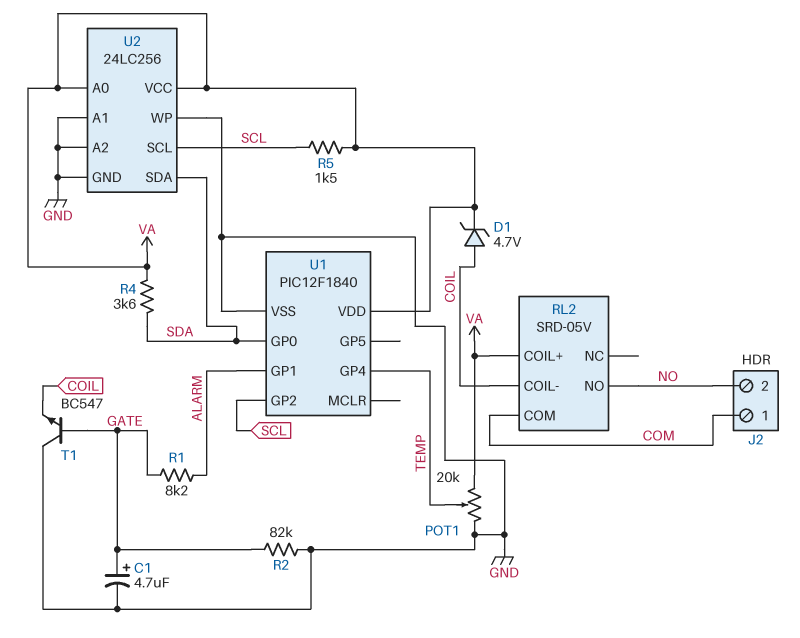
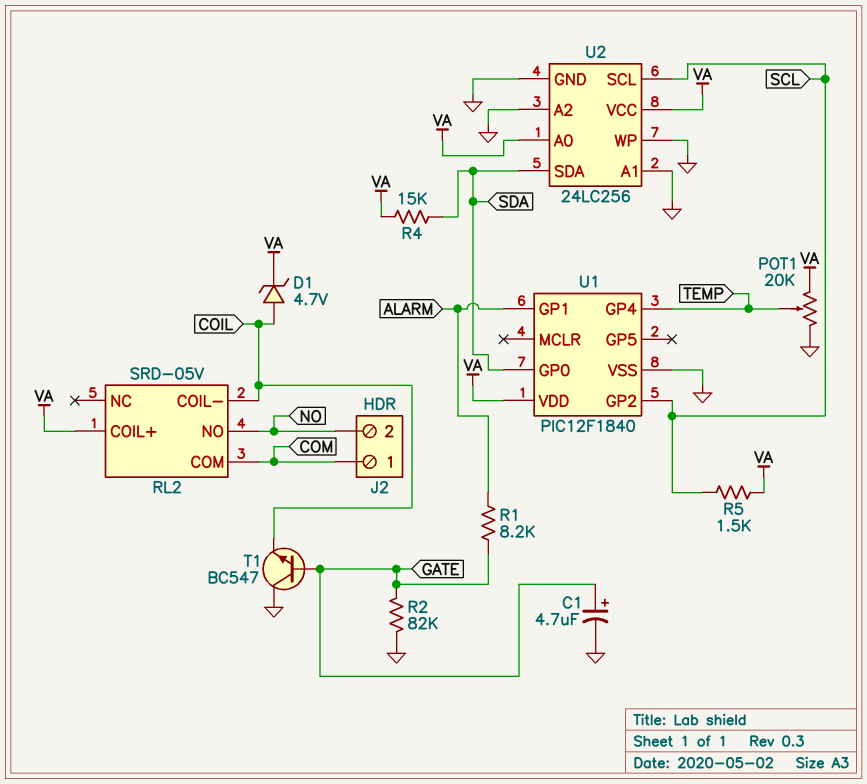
R4: 3.6k (SDA, VA) -> 15k (SDA, VA)

